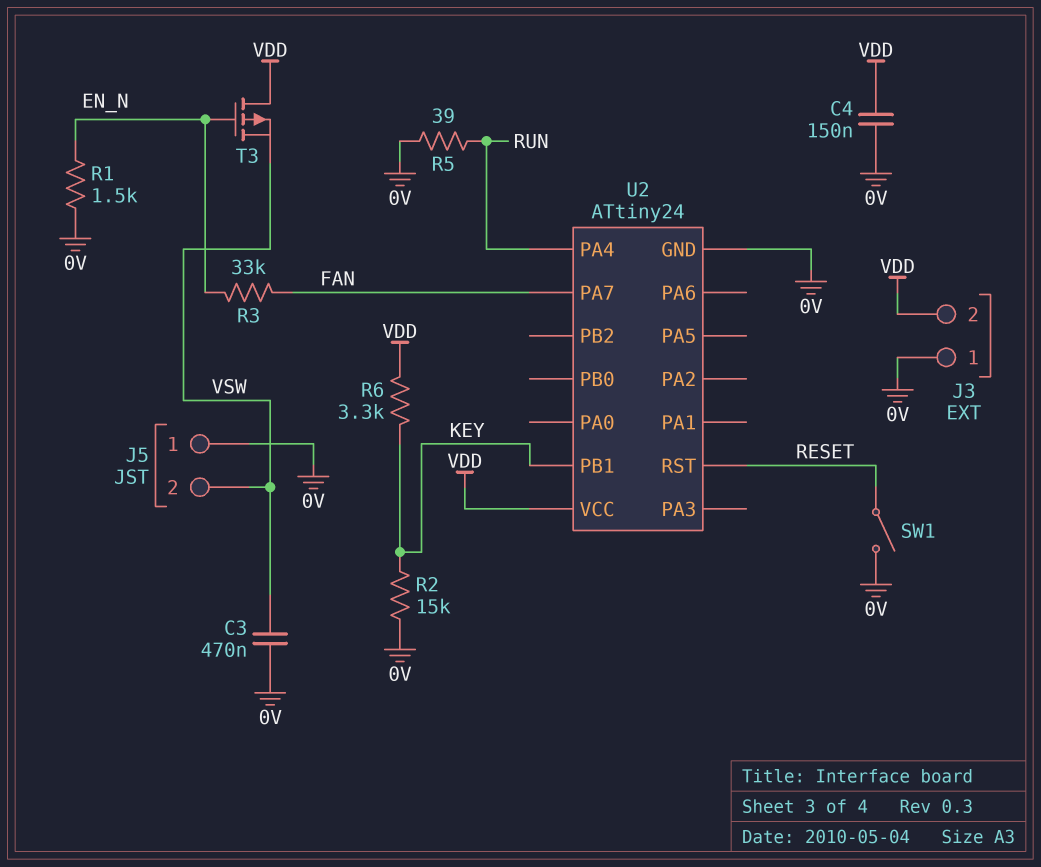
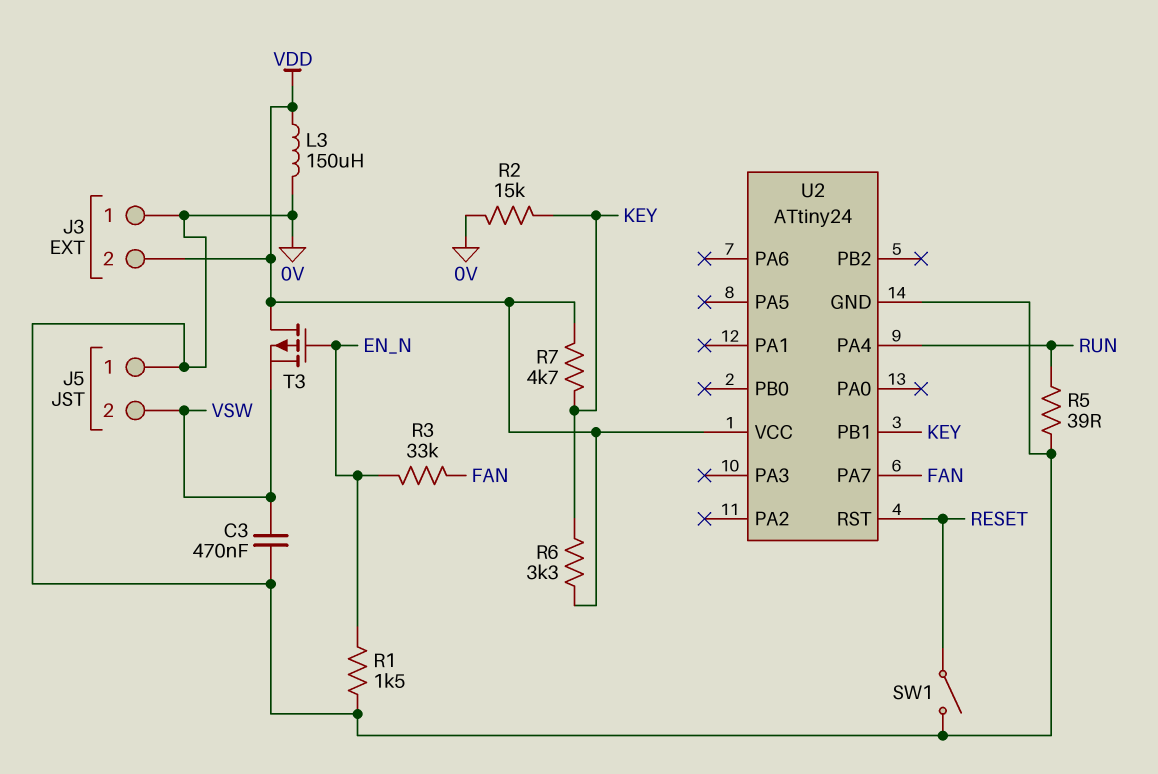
C4: 150nF (0V, VDD) -> none
L3: none -> 150uH (0V, VDD)
R7: none -> 4.7k (KEY, VDD)

